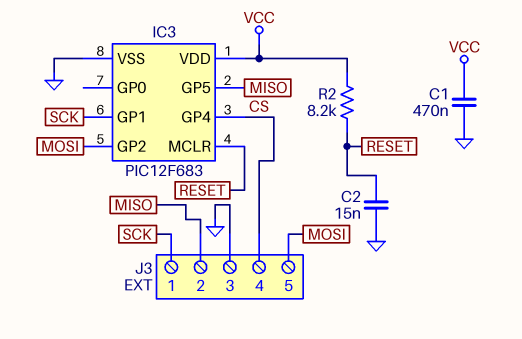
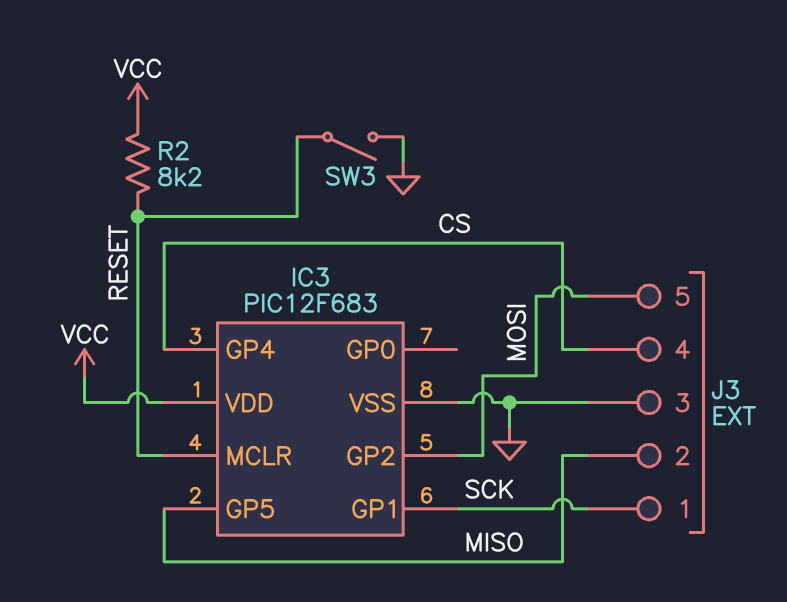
C1: 470nF (GND, VCC) -> none
C2: 15nF (GND, RESET) -> none
SW3: none -> switch (GND, RESET)

